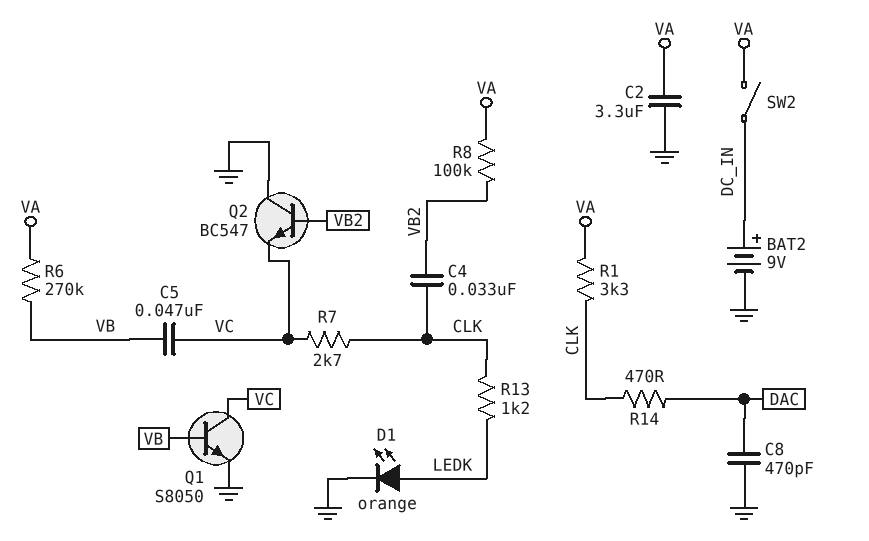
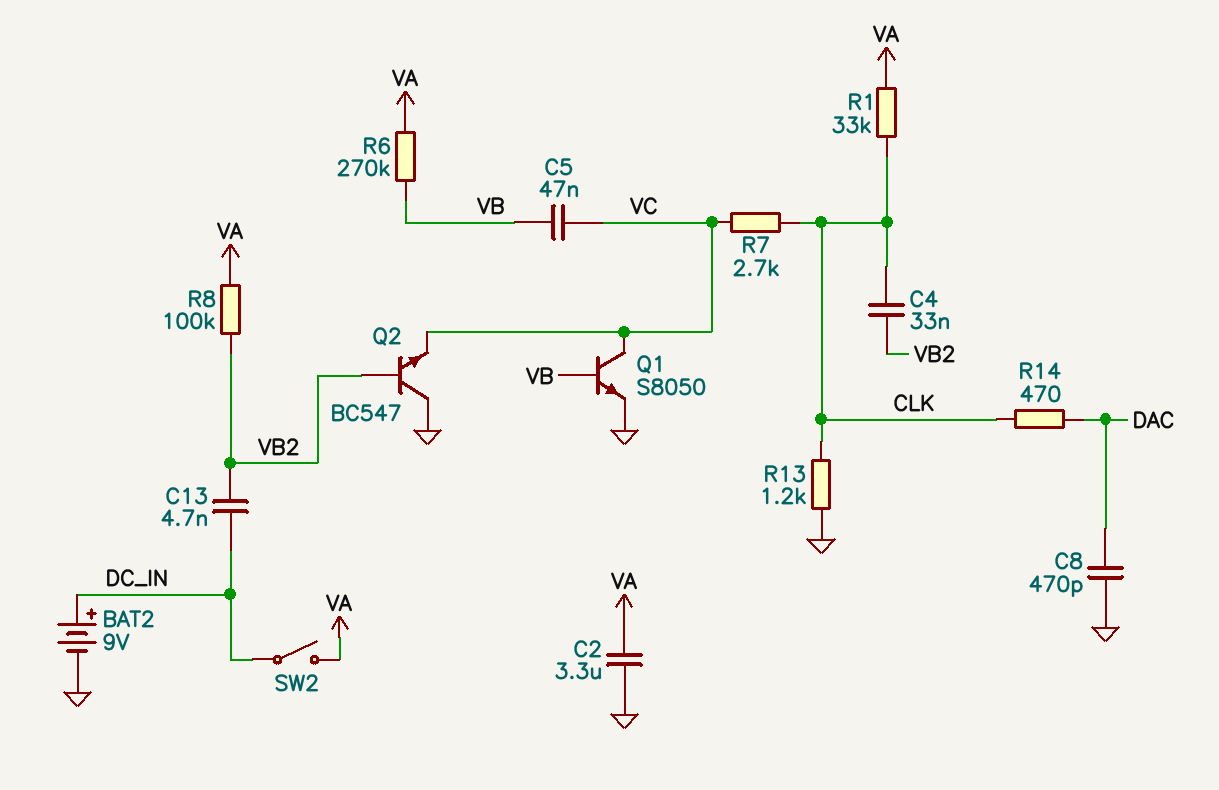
C13: none -> 4.7nF (DC_IN, VB2)
D1: LED orange (A LEDK, K GND) -> none
R1: 3.3k (CLK, VA) -> 33k (CLK, VA)
R13: 1.2k (CLK, LEDK) -> 1.2k (CLK, GND)

